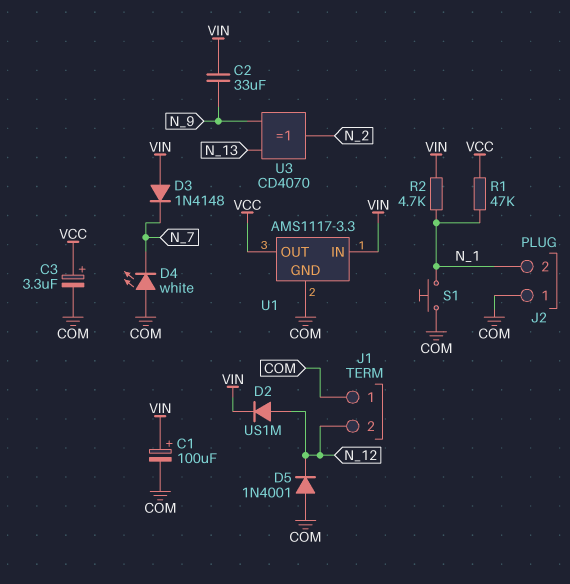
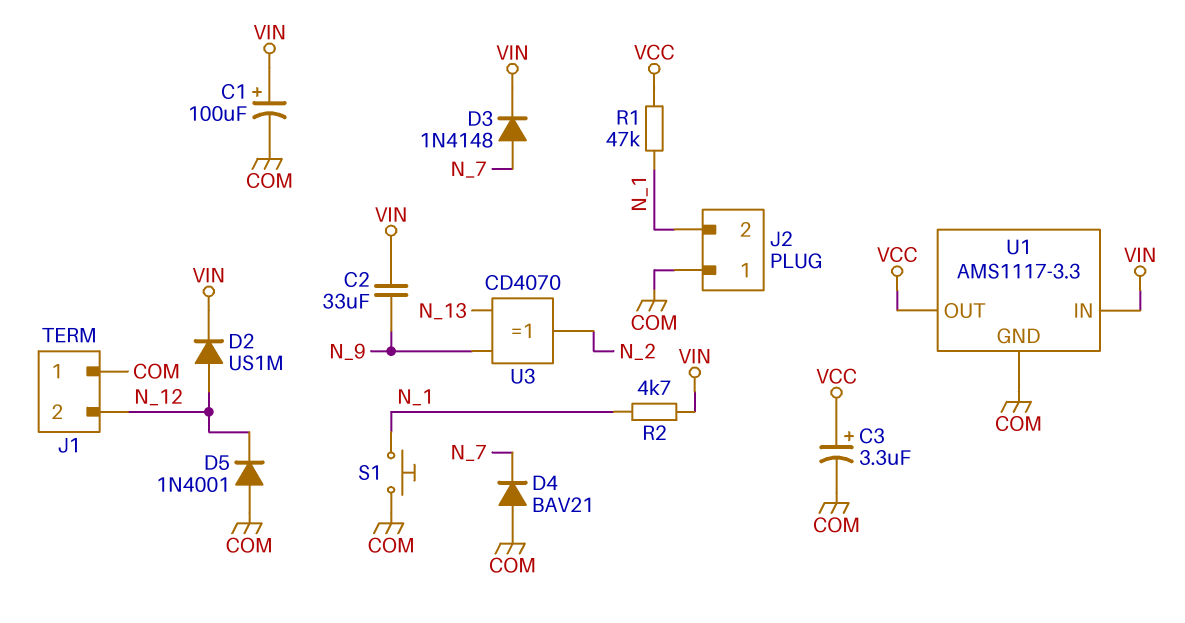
D3: diode 1N4148 (A VIN, K N_7) -> diode 1N4148 (A N_7, K VIN)
D4: LED white (A COM, K N_7) -> diode BAV21 (A COM, K N_7)

